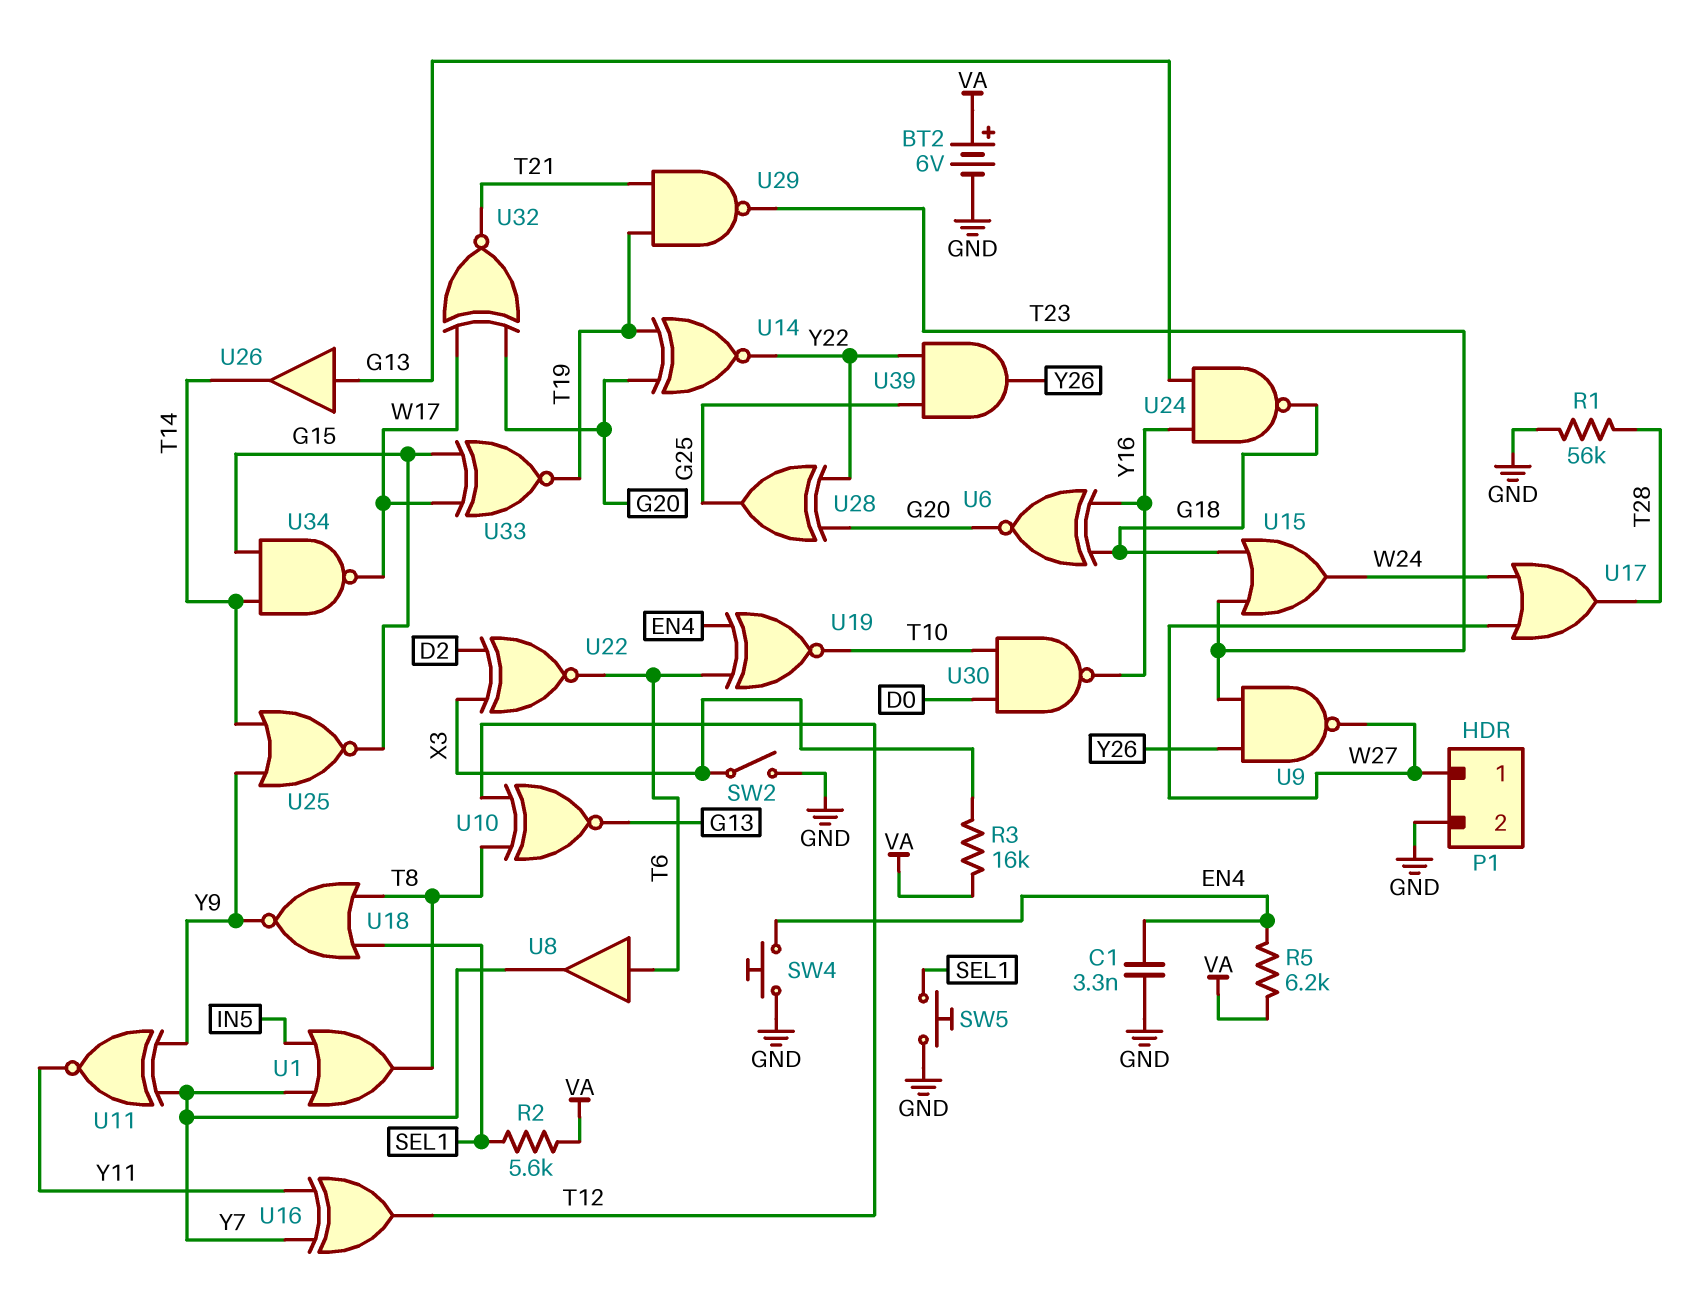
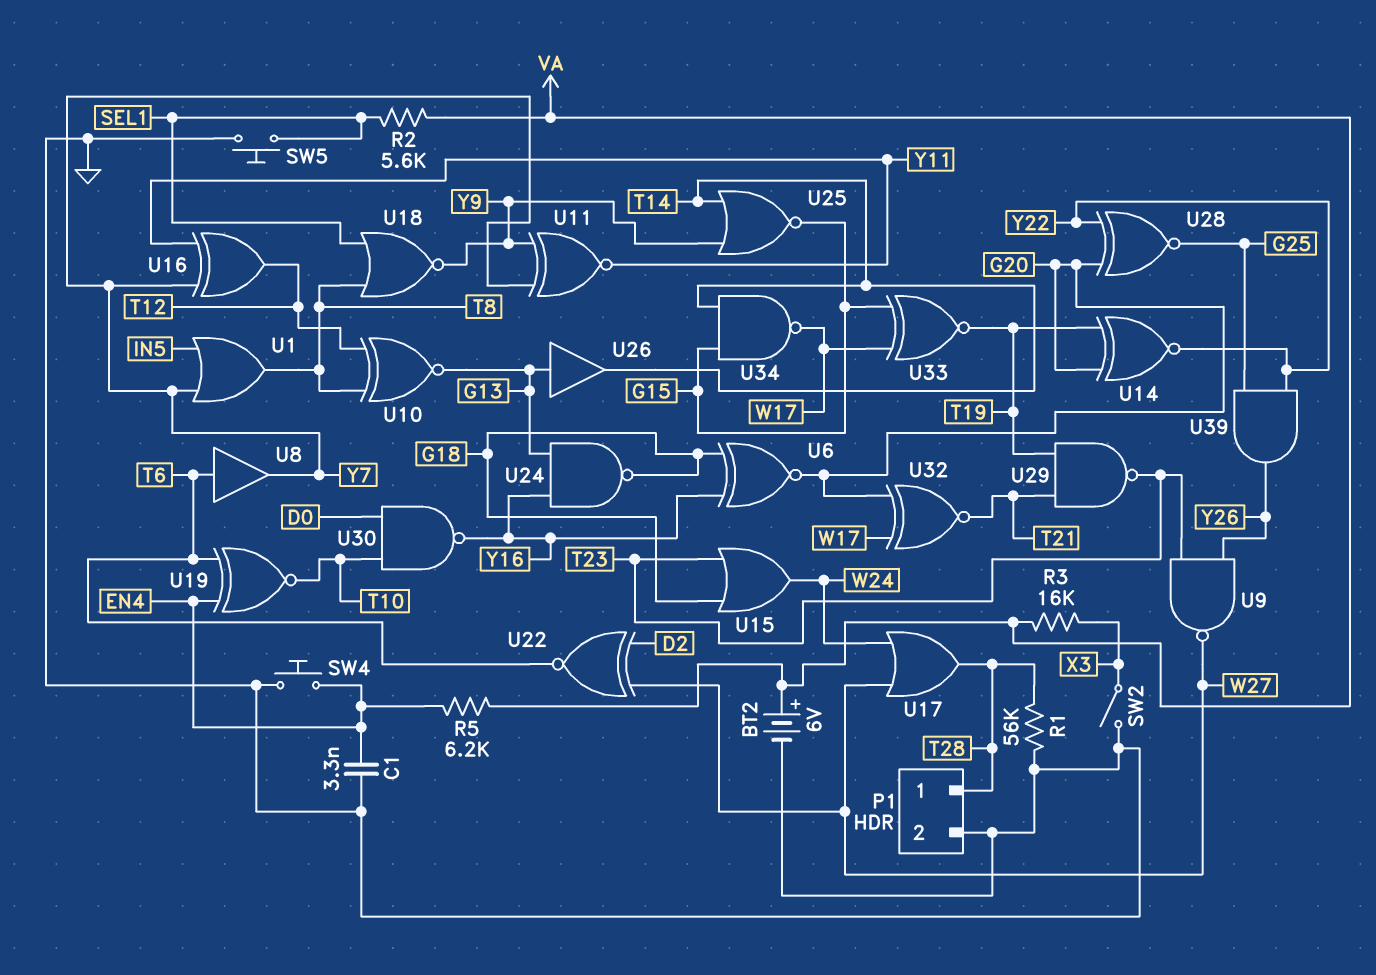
P1 pin 1: W27 -> T28
U22: XNOR (in D2, in X3, out T6) -> XNOR (in D2, in W27, out T6)
U28: XOR (in G20, in Y22, out G25) -> XNOR (in G20, in Y22, out G25)

